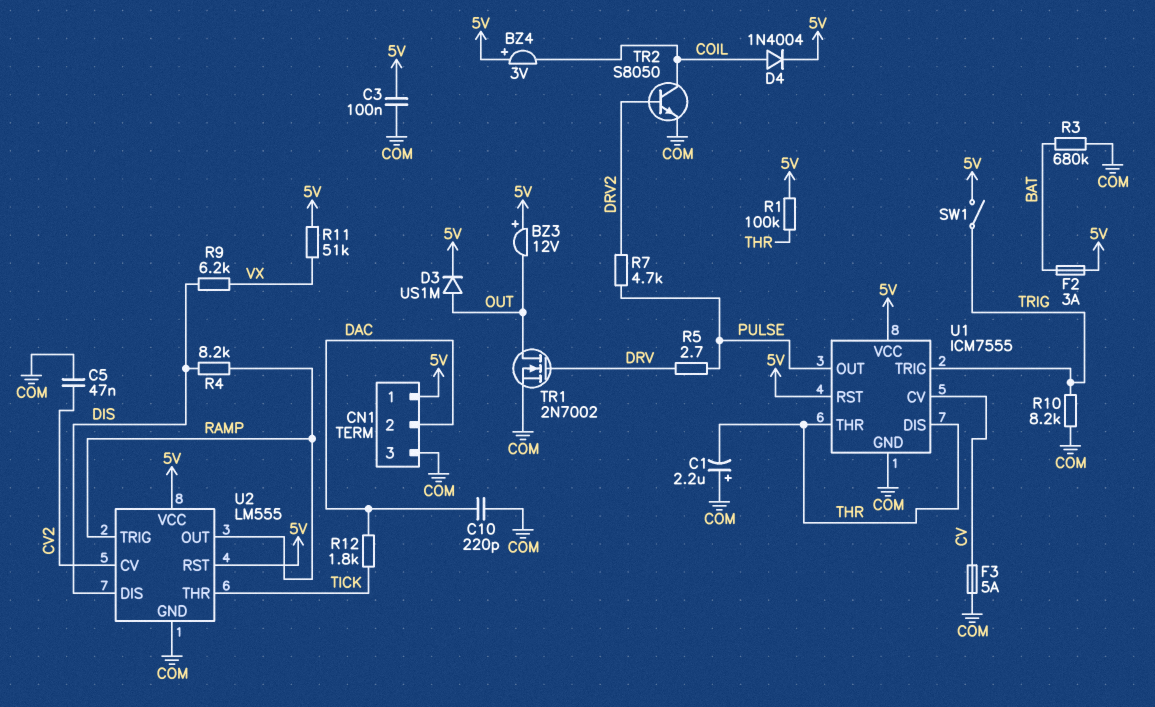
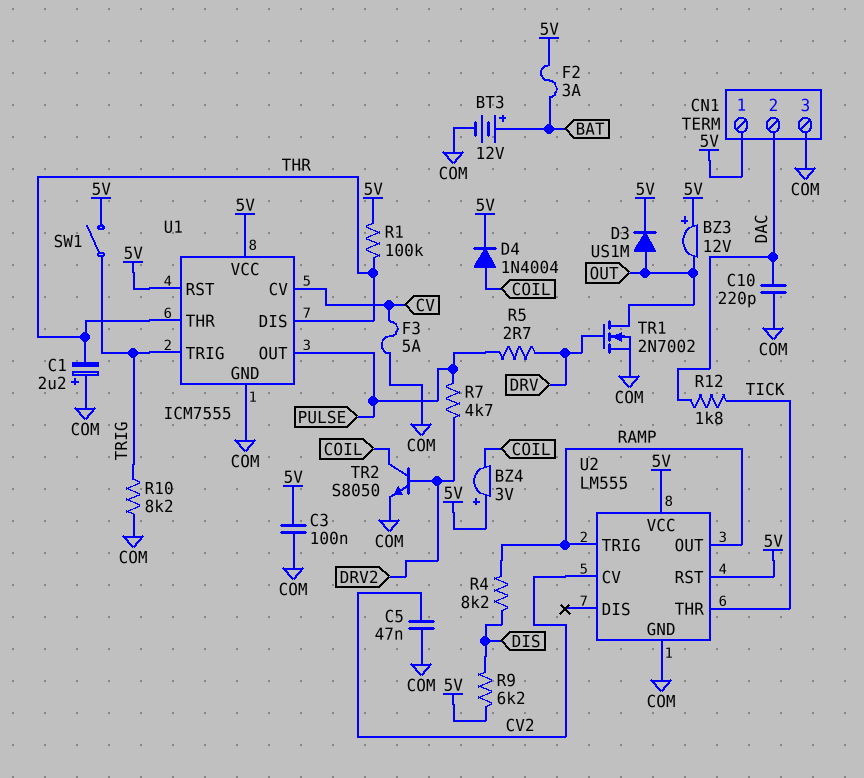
BT3: none -> 12V (plus BAT, minus COM)
R3: 680k (BAT, COM) -> none
R9: 6.2k (DIS, VX) -> 6.2k (5V, DIS)
R11: 51k (5V, VX) -> none
U2 pin DIS: DIS -> none

